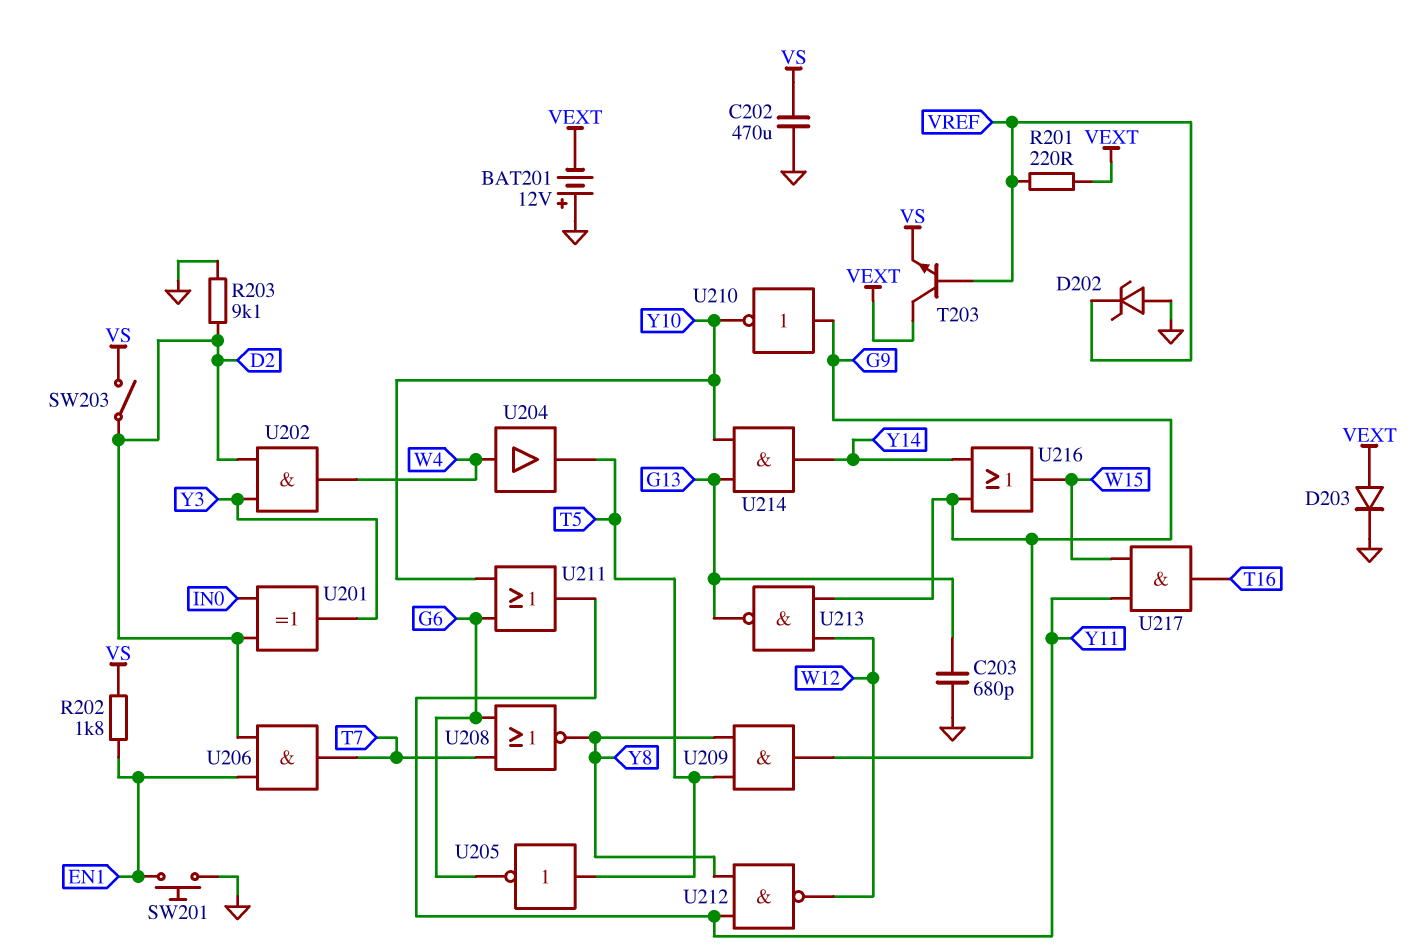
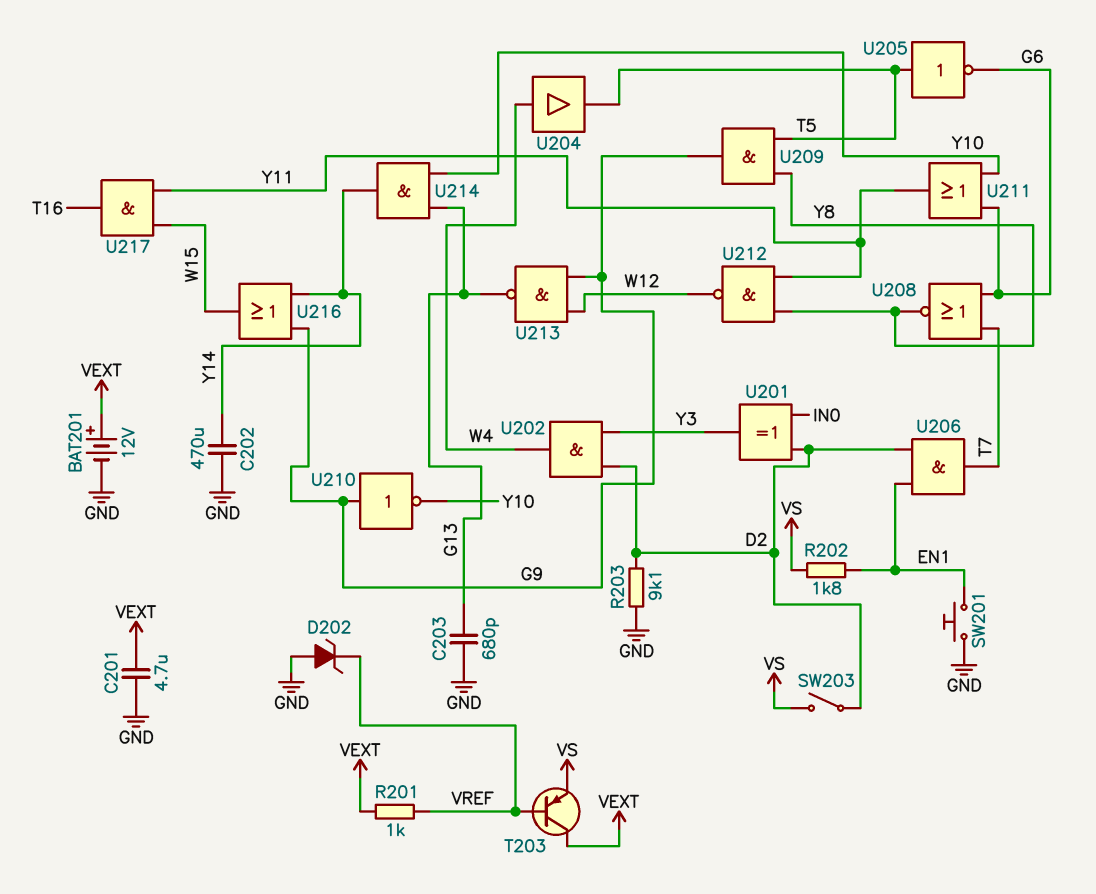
BAT201: 12V (plus GND, minus VEXT) -> 12V (plus VEXT, minus GND)
C201: none -> 4.7uF (GND, VEXT)
C202: 470uF (GND, VS) -> 470uF (GND, Y14)
D203: diode (A VEXT, K GND) -> none
R201: 220 (VEXT, VREF) -> 1k (VEXT, VREF)
T203: NPN (B VREF, C VEXT, E VS) -> PNP (B VREF, C VEXT, E VS)

